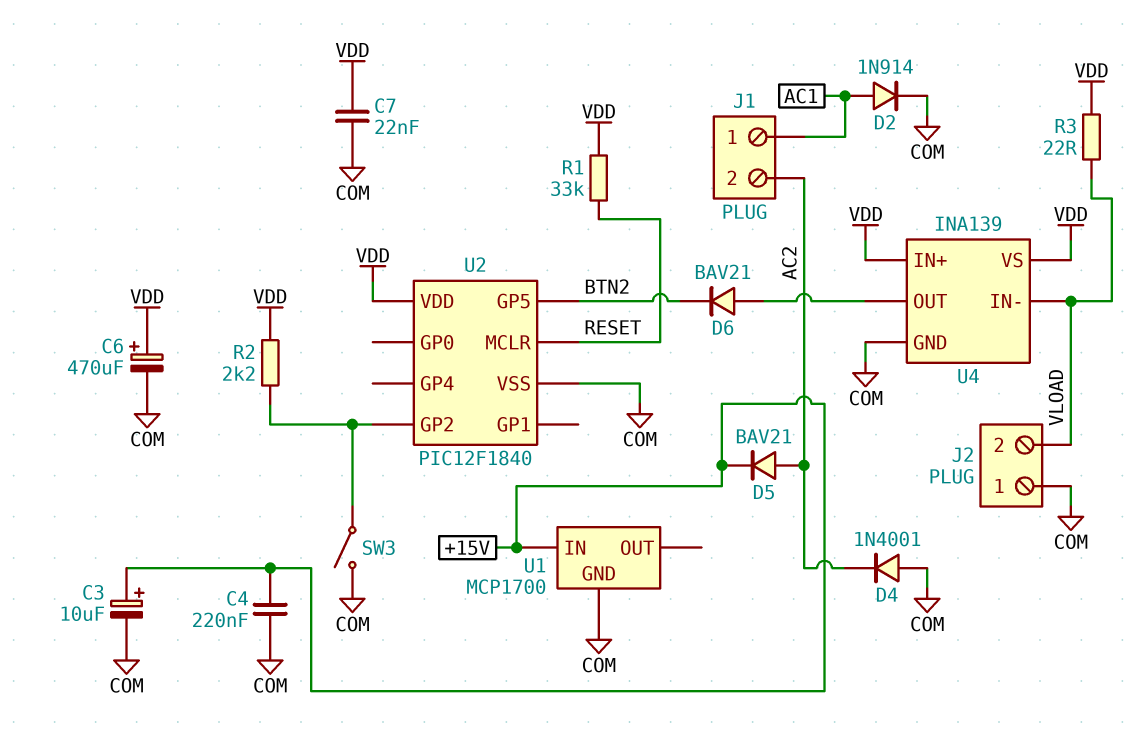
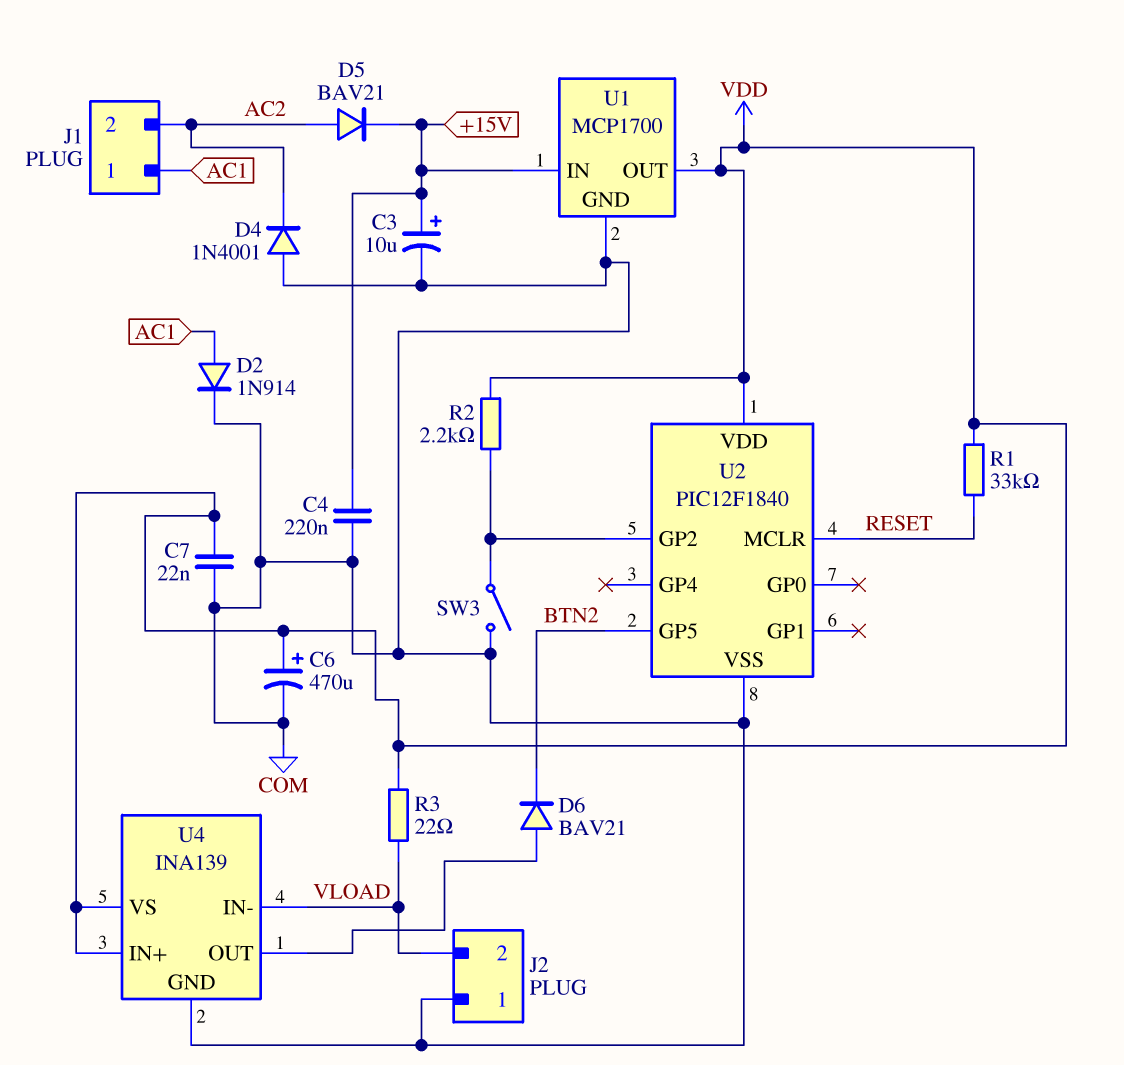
U1 pin OUT: none -> VDD

